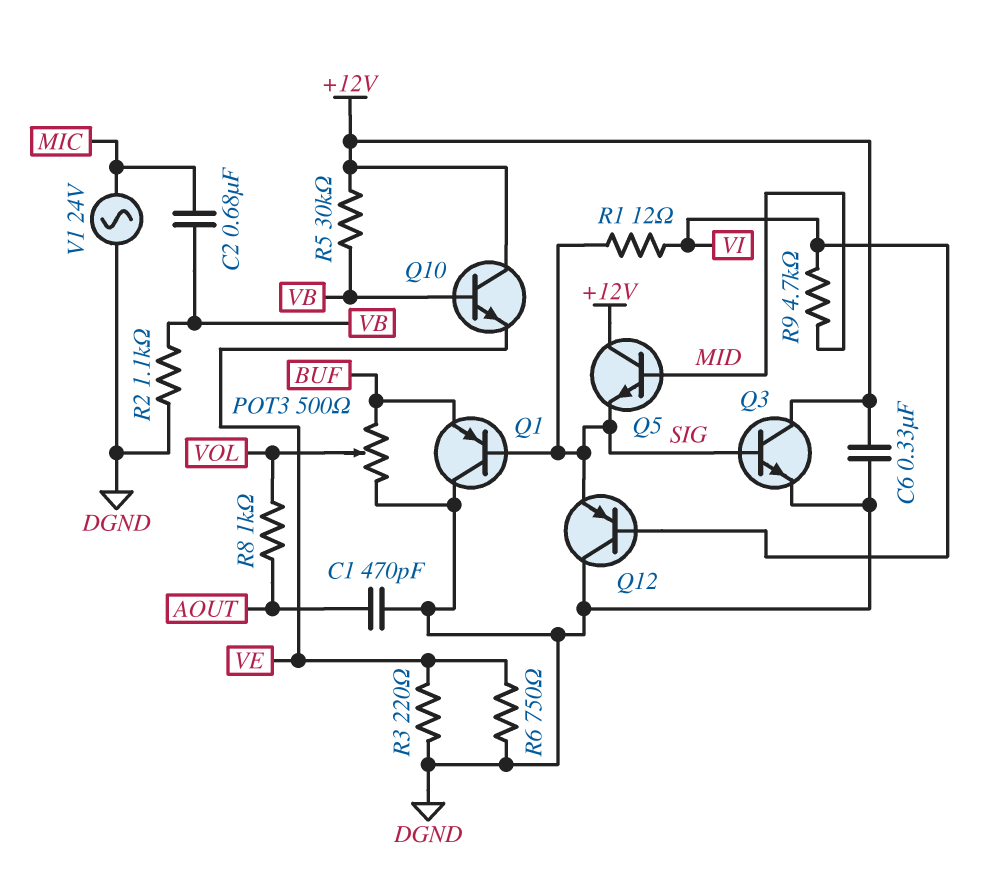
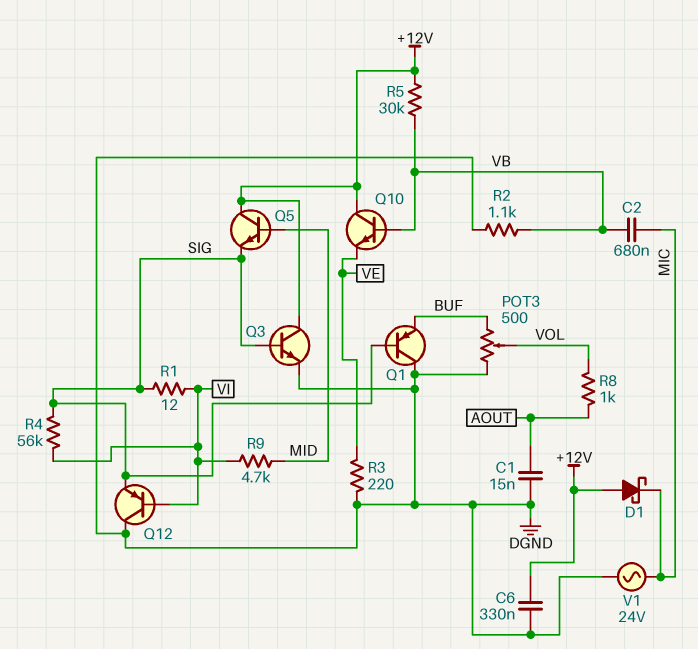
C1: 470pF (AOUT, DGND) -> 15nF (AOUT, DGND)
D1: none -> schottky (A +12V, K MIC)
R4: none -> 56k (SIG, VI)
R6: 750 (DGND, VE) -> none

